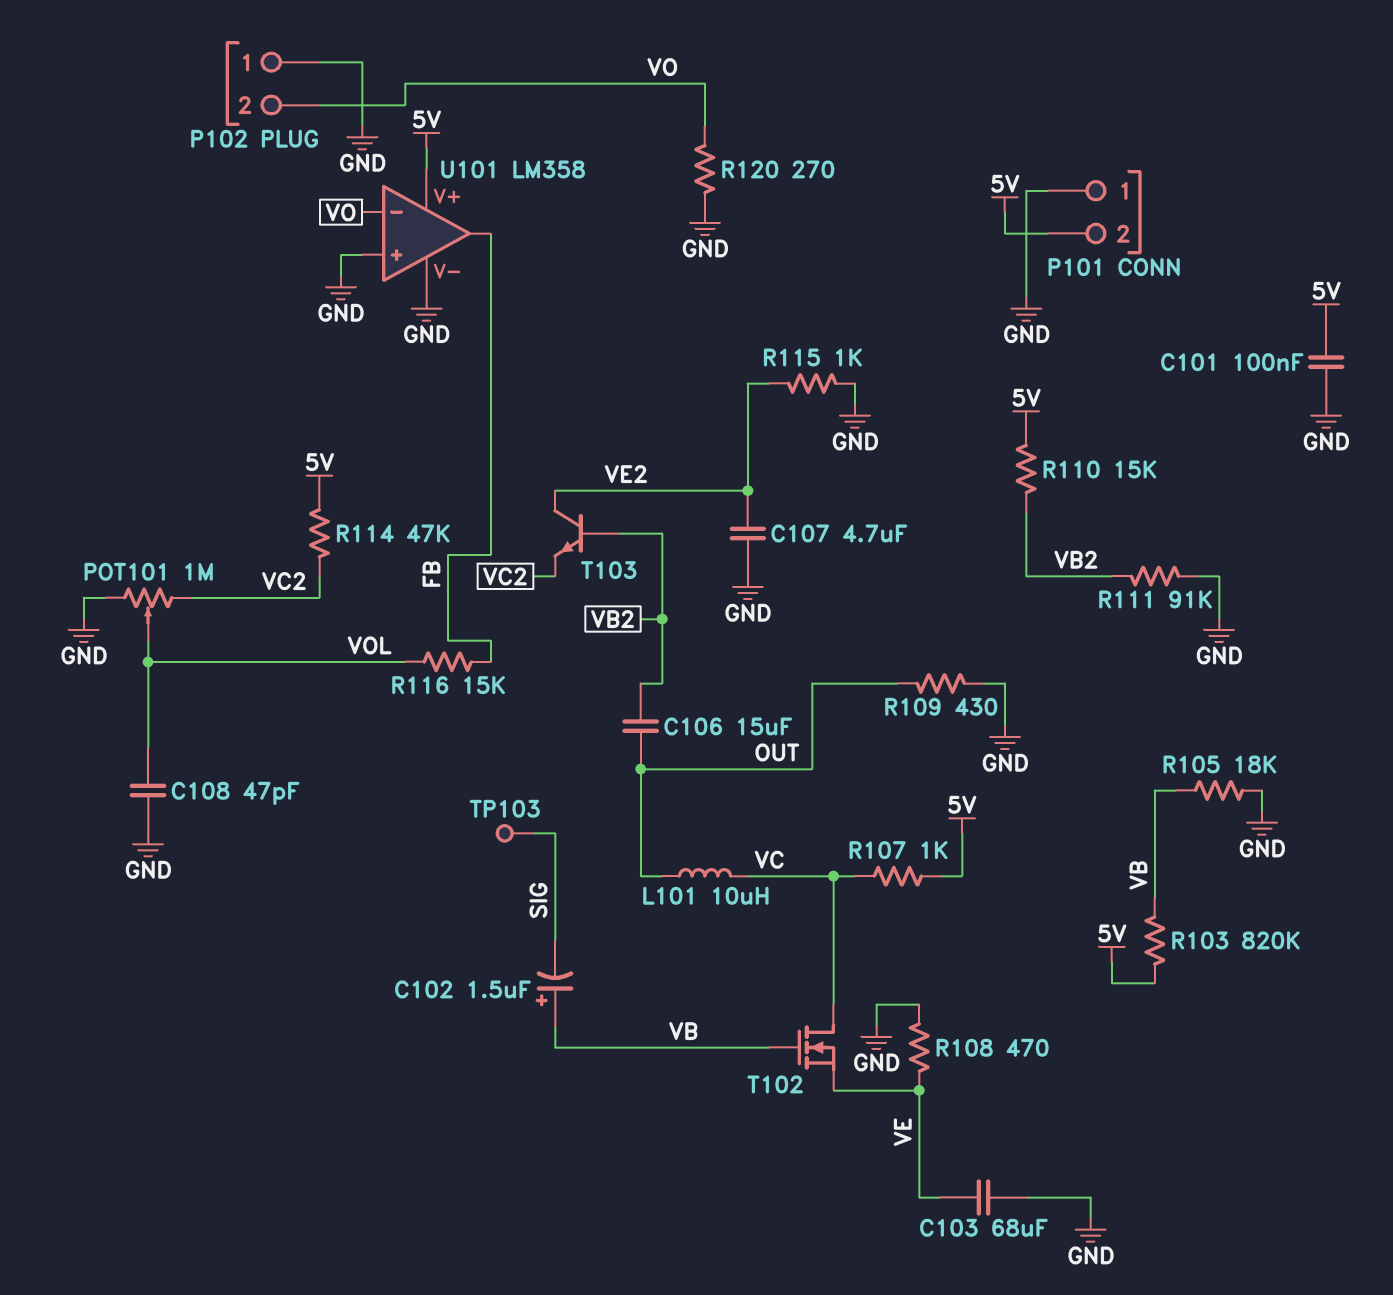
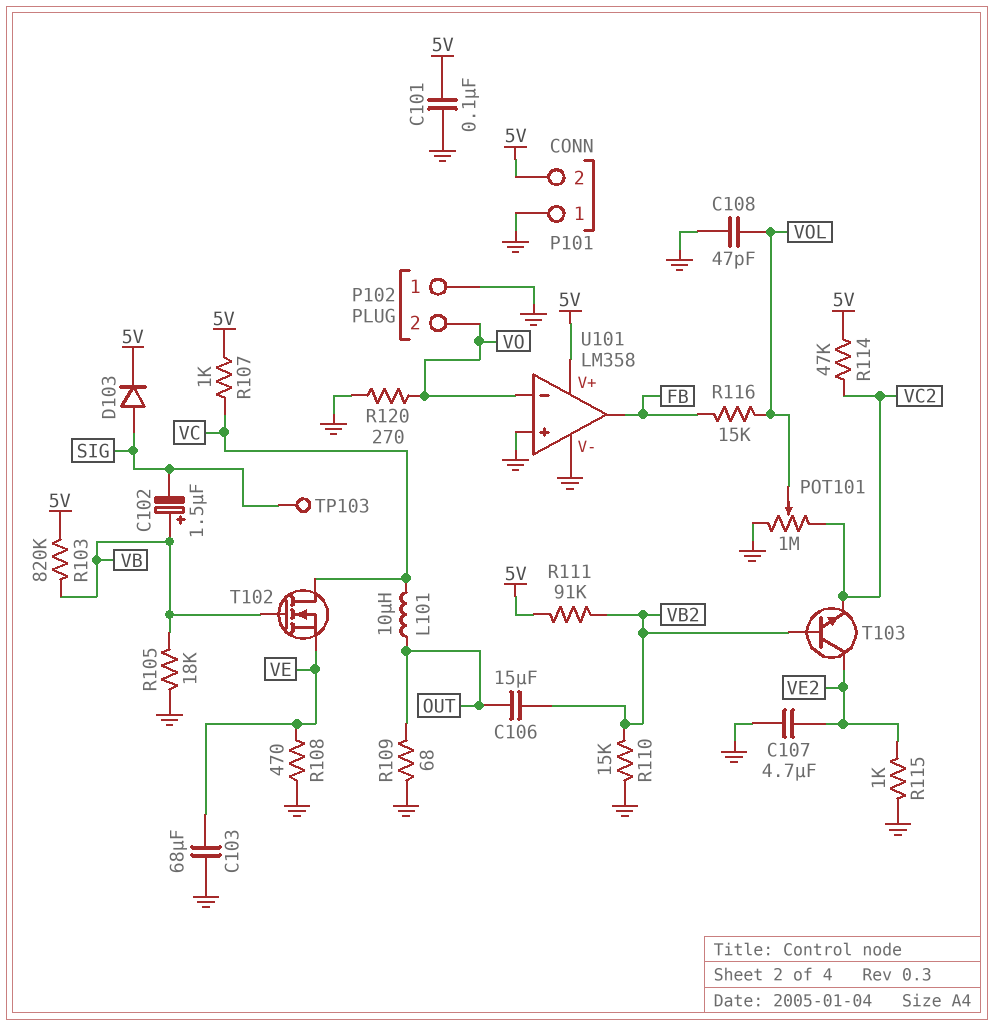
D103: none -> diode (A SIG, K 5V)
R109: 430 (GND, OUT) -> 68 (GND, OUT)
R110: 15k (5V, VB2) -> 15k (GND, VB2)
R111: 91k (GND, VB2) -> 91k (5V, VB2)

